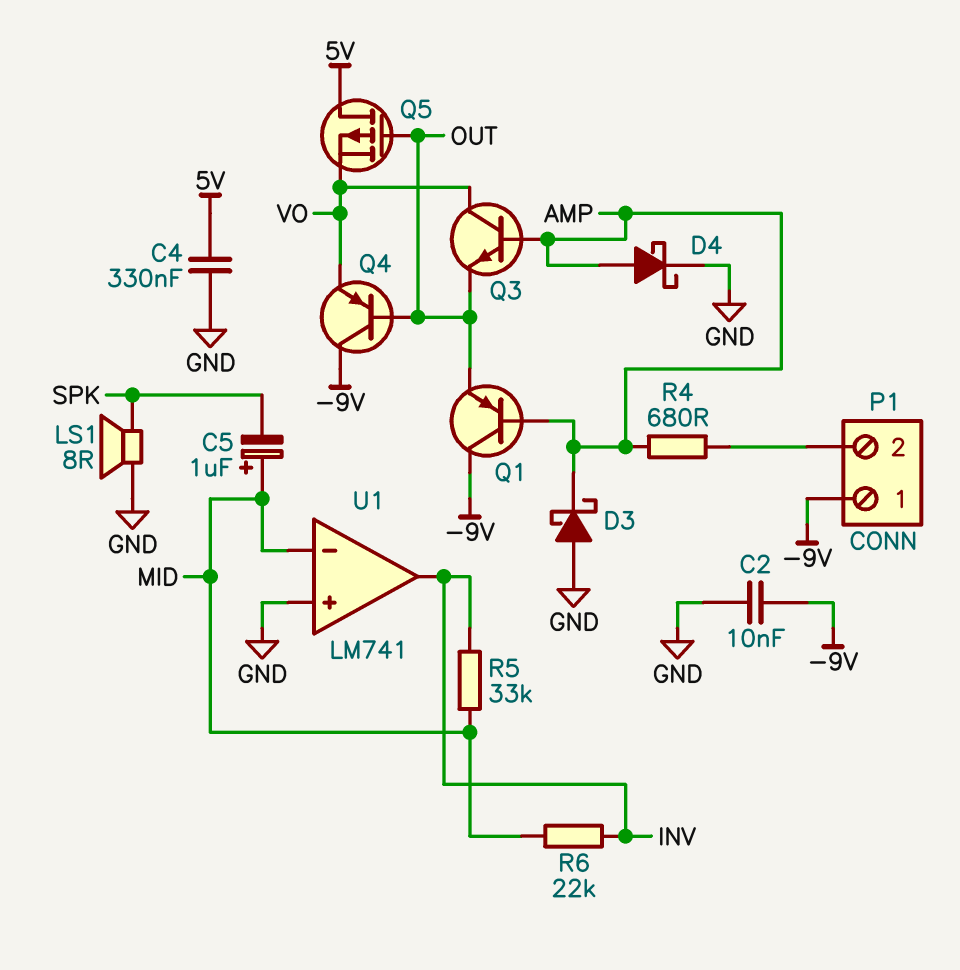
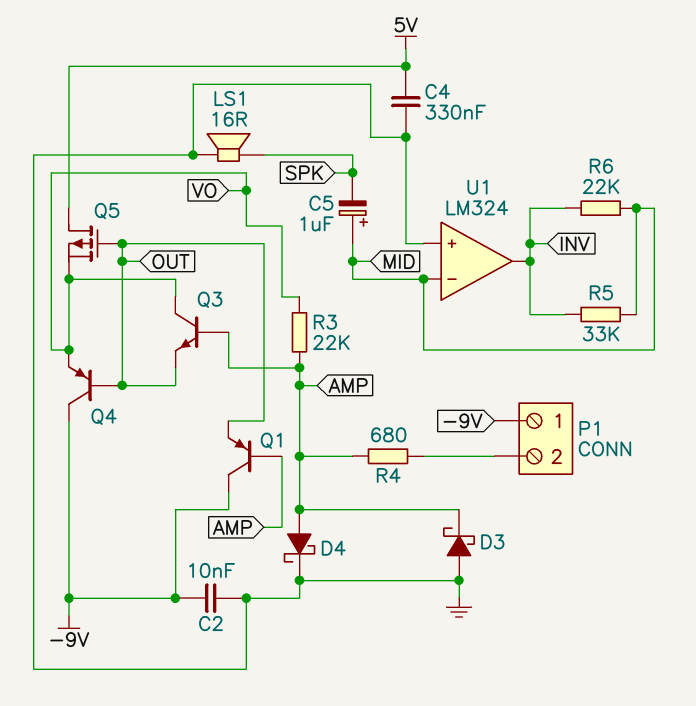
LS1: speaker 8R (GND, SPK) -> speaker 16R (GND, SPK)
R3: none -> 22k (AMP, VO)
U1: LM741 -> LM324

